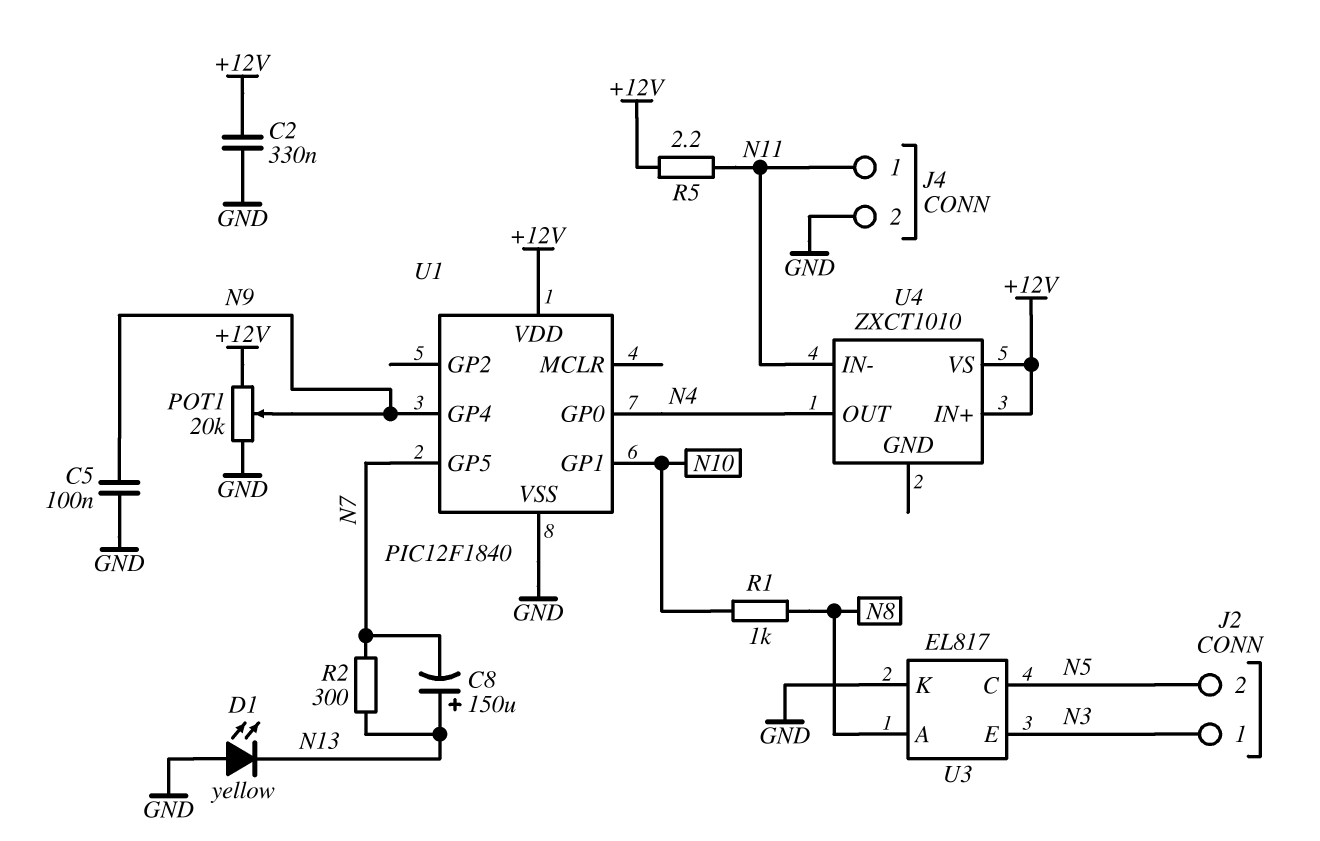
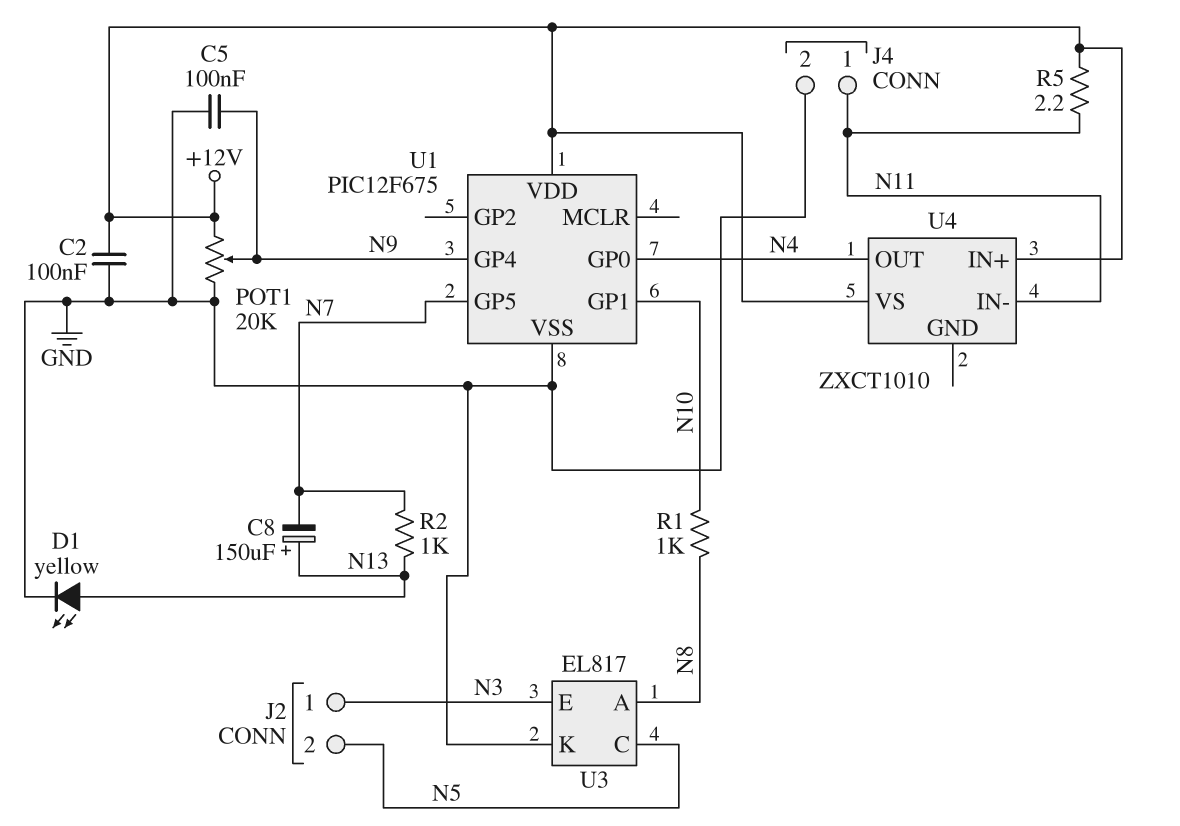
C2: 330nF (+12V, GND) -> 100nF (+12V, GND)
D1: LED yellow (A GND, K N13) -> LED yellow (A N13, K GND)
R2: 300 (N7, N13) -> 1k (N7, N13)
U1: PIC12F1840 -> PIC12F675

